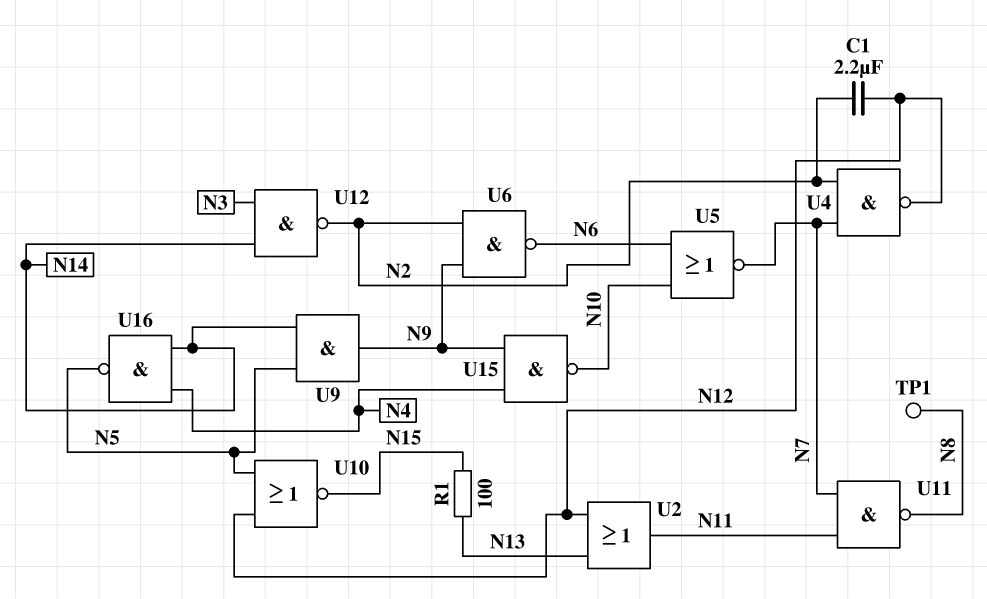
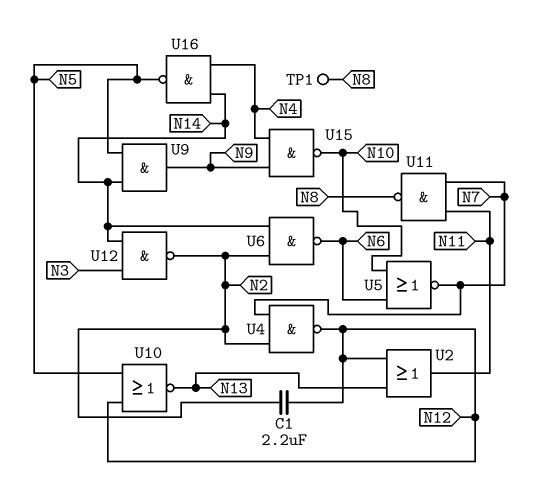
R1: 100 (N13, N15) -> none
U6: NAND (in N2, in N9, out N6) -> NAND (in N2, in N14, out N6)
U10: NOR (in N5, in N12, out N15) -> NOR (in N5, in N12, out N13)

